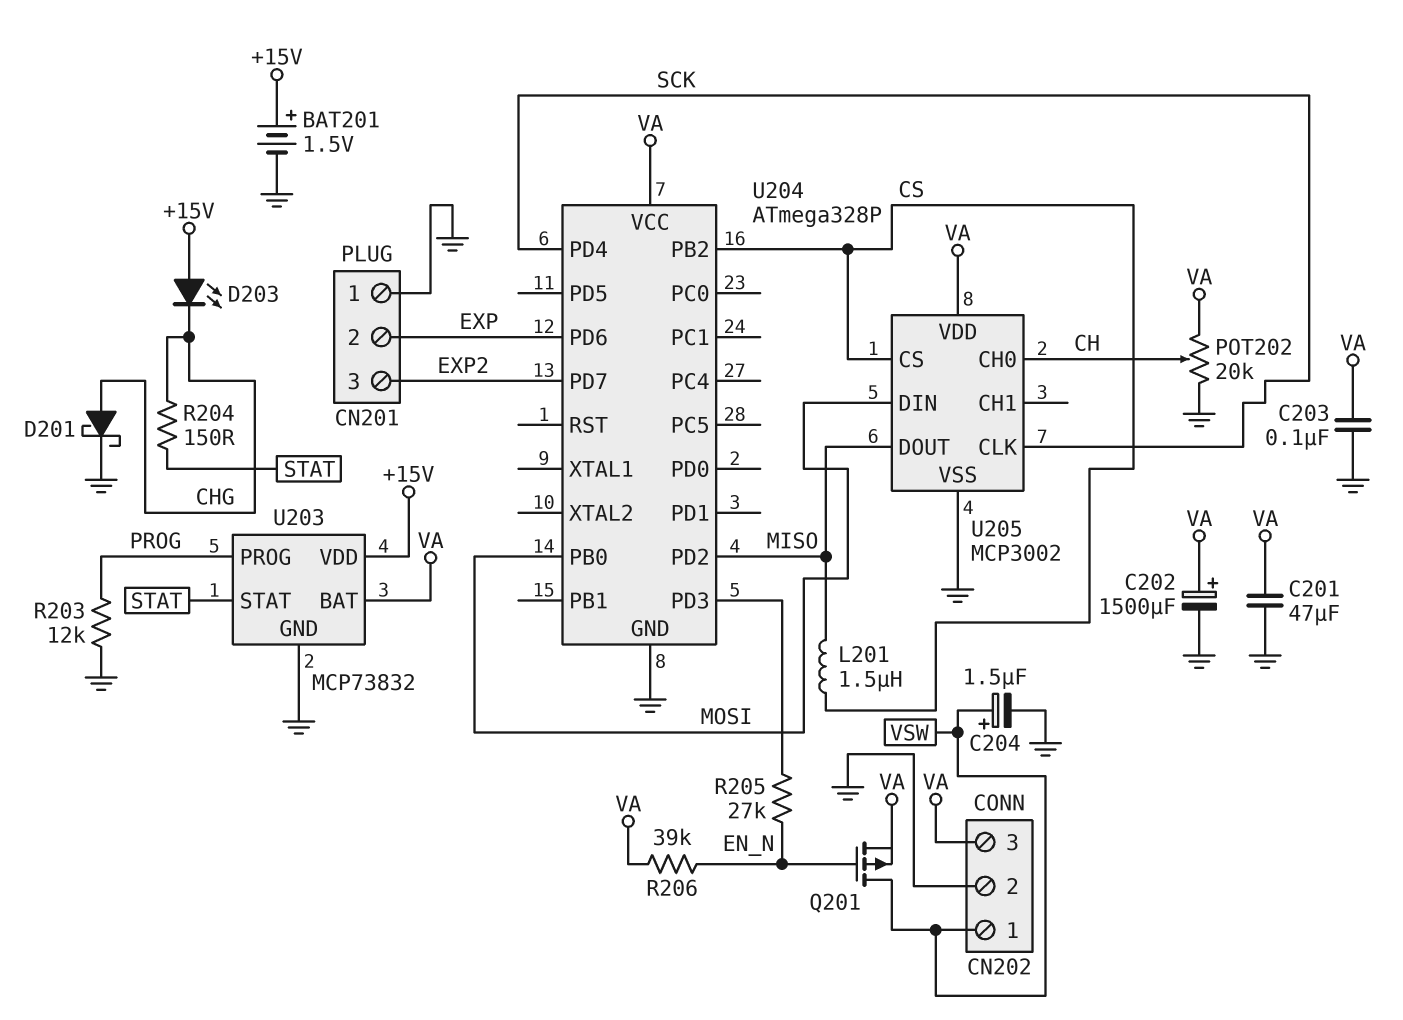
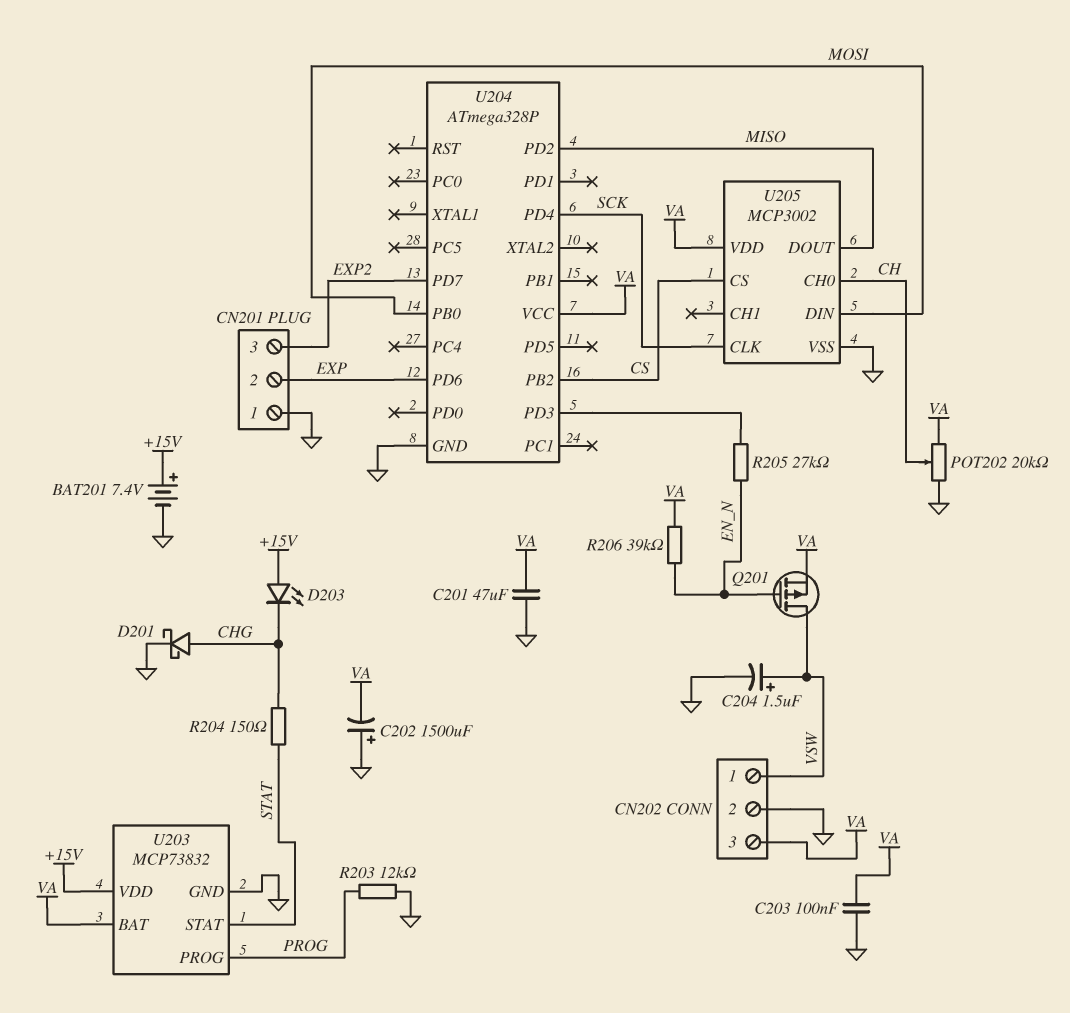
BAT201: 1.5V (plus +15V, minus GND) -> 7.4V (plus +15V, minus GND)
C202: 1500uF (plus VA, minus GND) -> 1500uF (plus GND, minus VA)
L201: 1.5uH (CS, MISO) -> none

